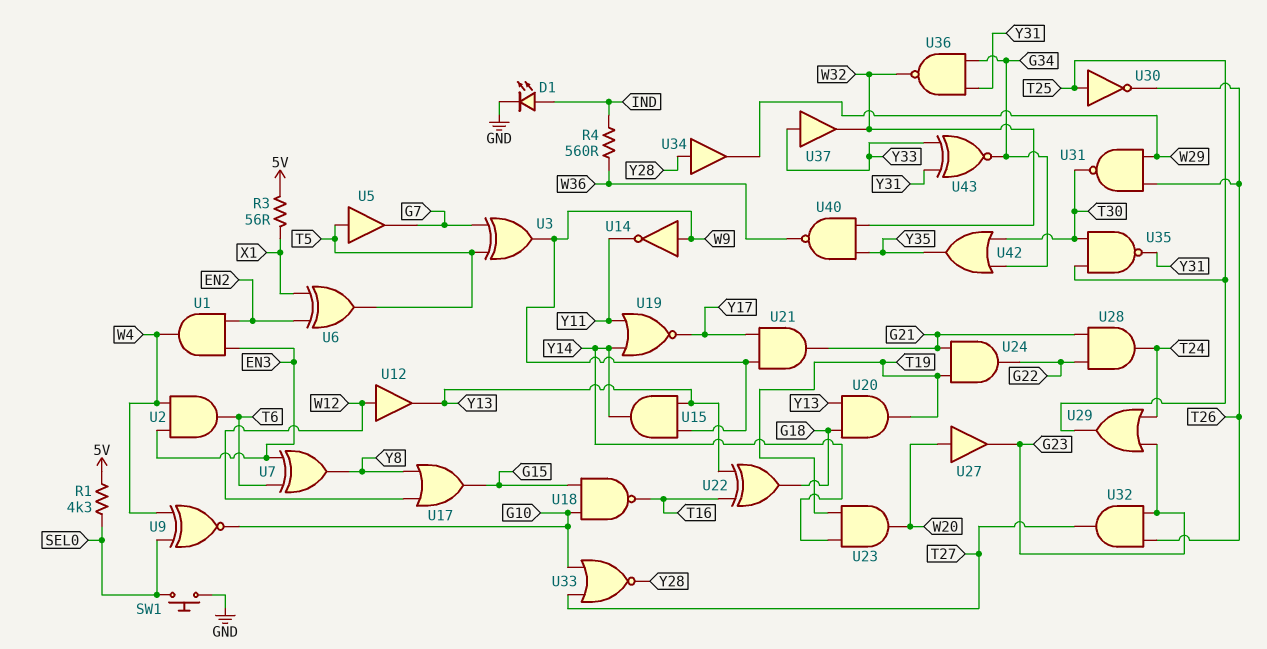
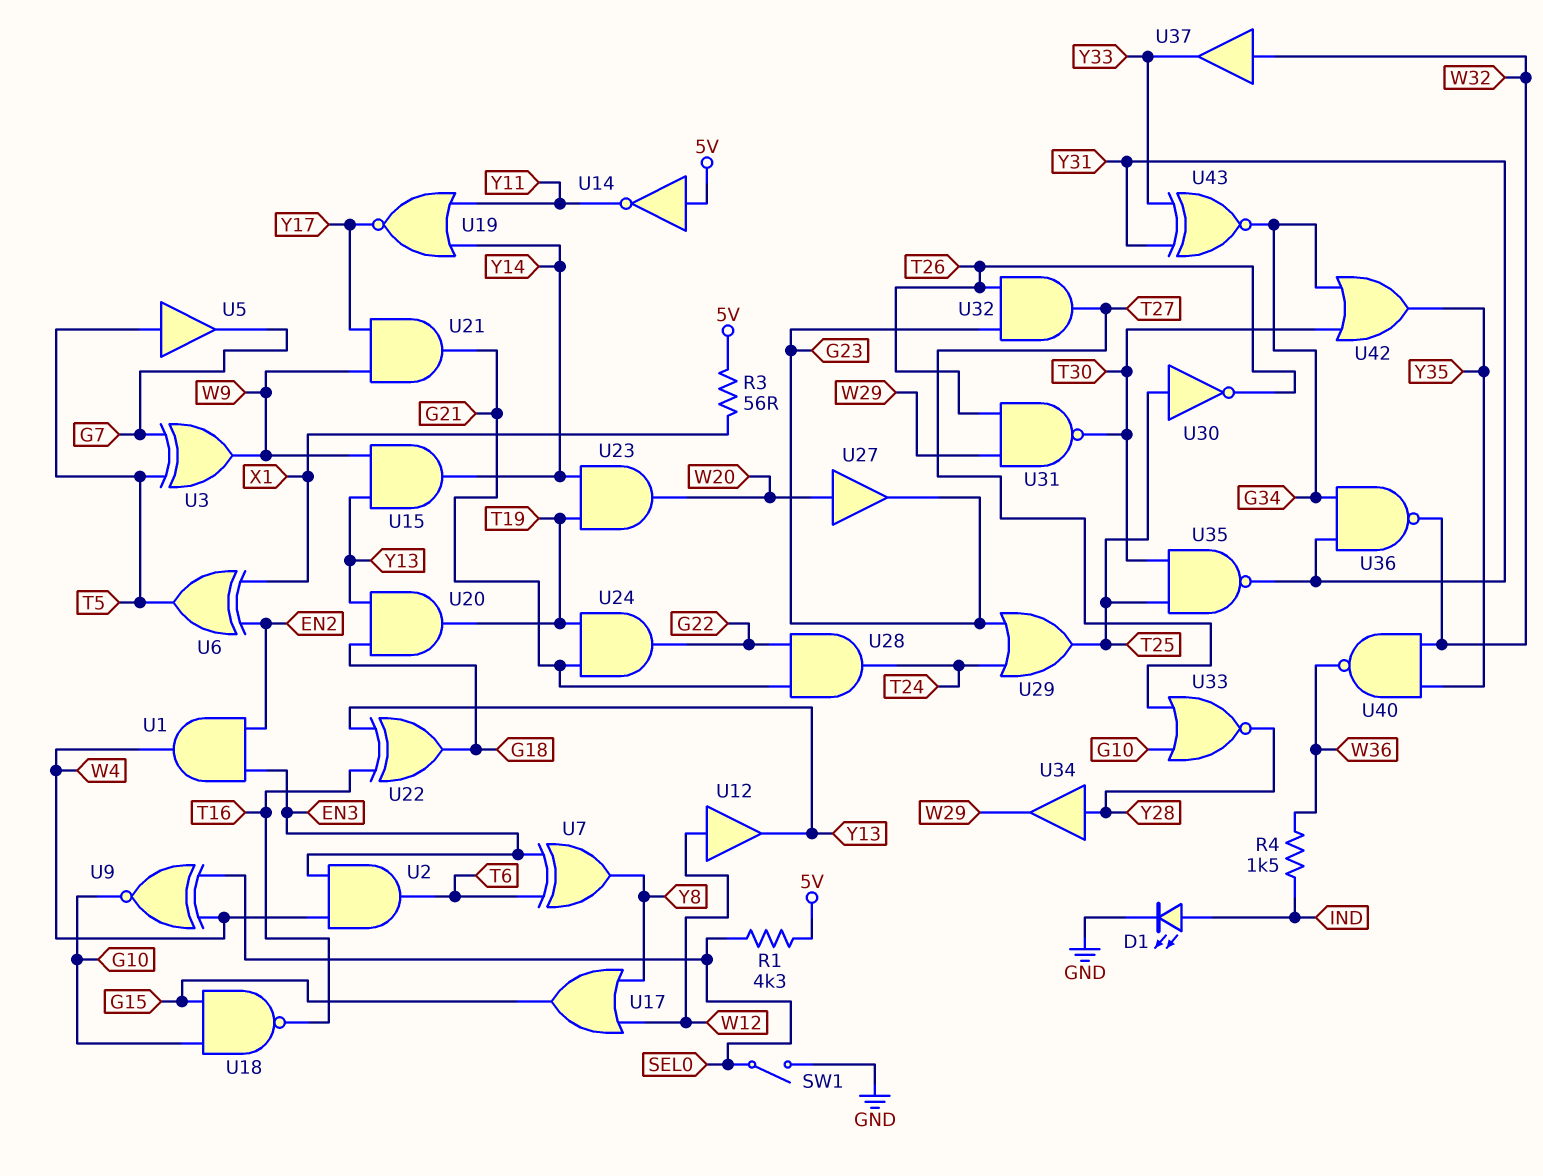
R4: 560 (IND, W36) -> 1.5k (IND, W36)
SW1: button (GND, SEL0) -> switch (GND, SEL0)
U14: NOT (in W9, out Y11) -> NOT (in 5V, out Y11)
U37: buffer (in Y33, out W32) -> buffer (in W32, out Y33)

